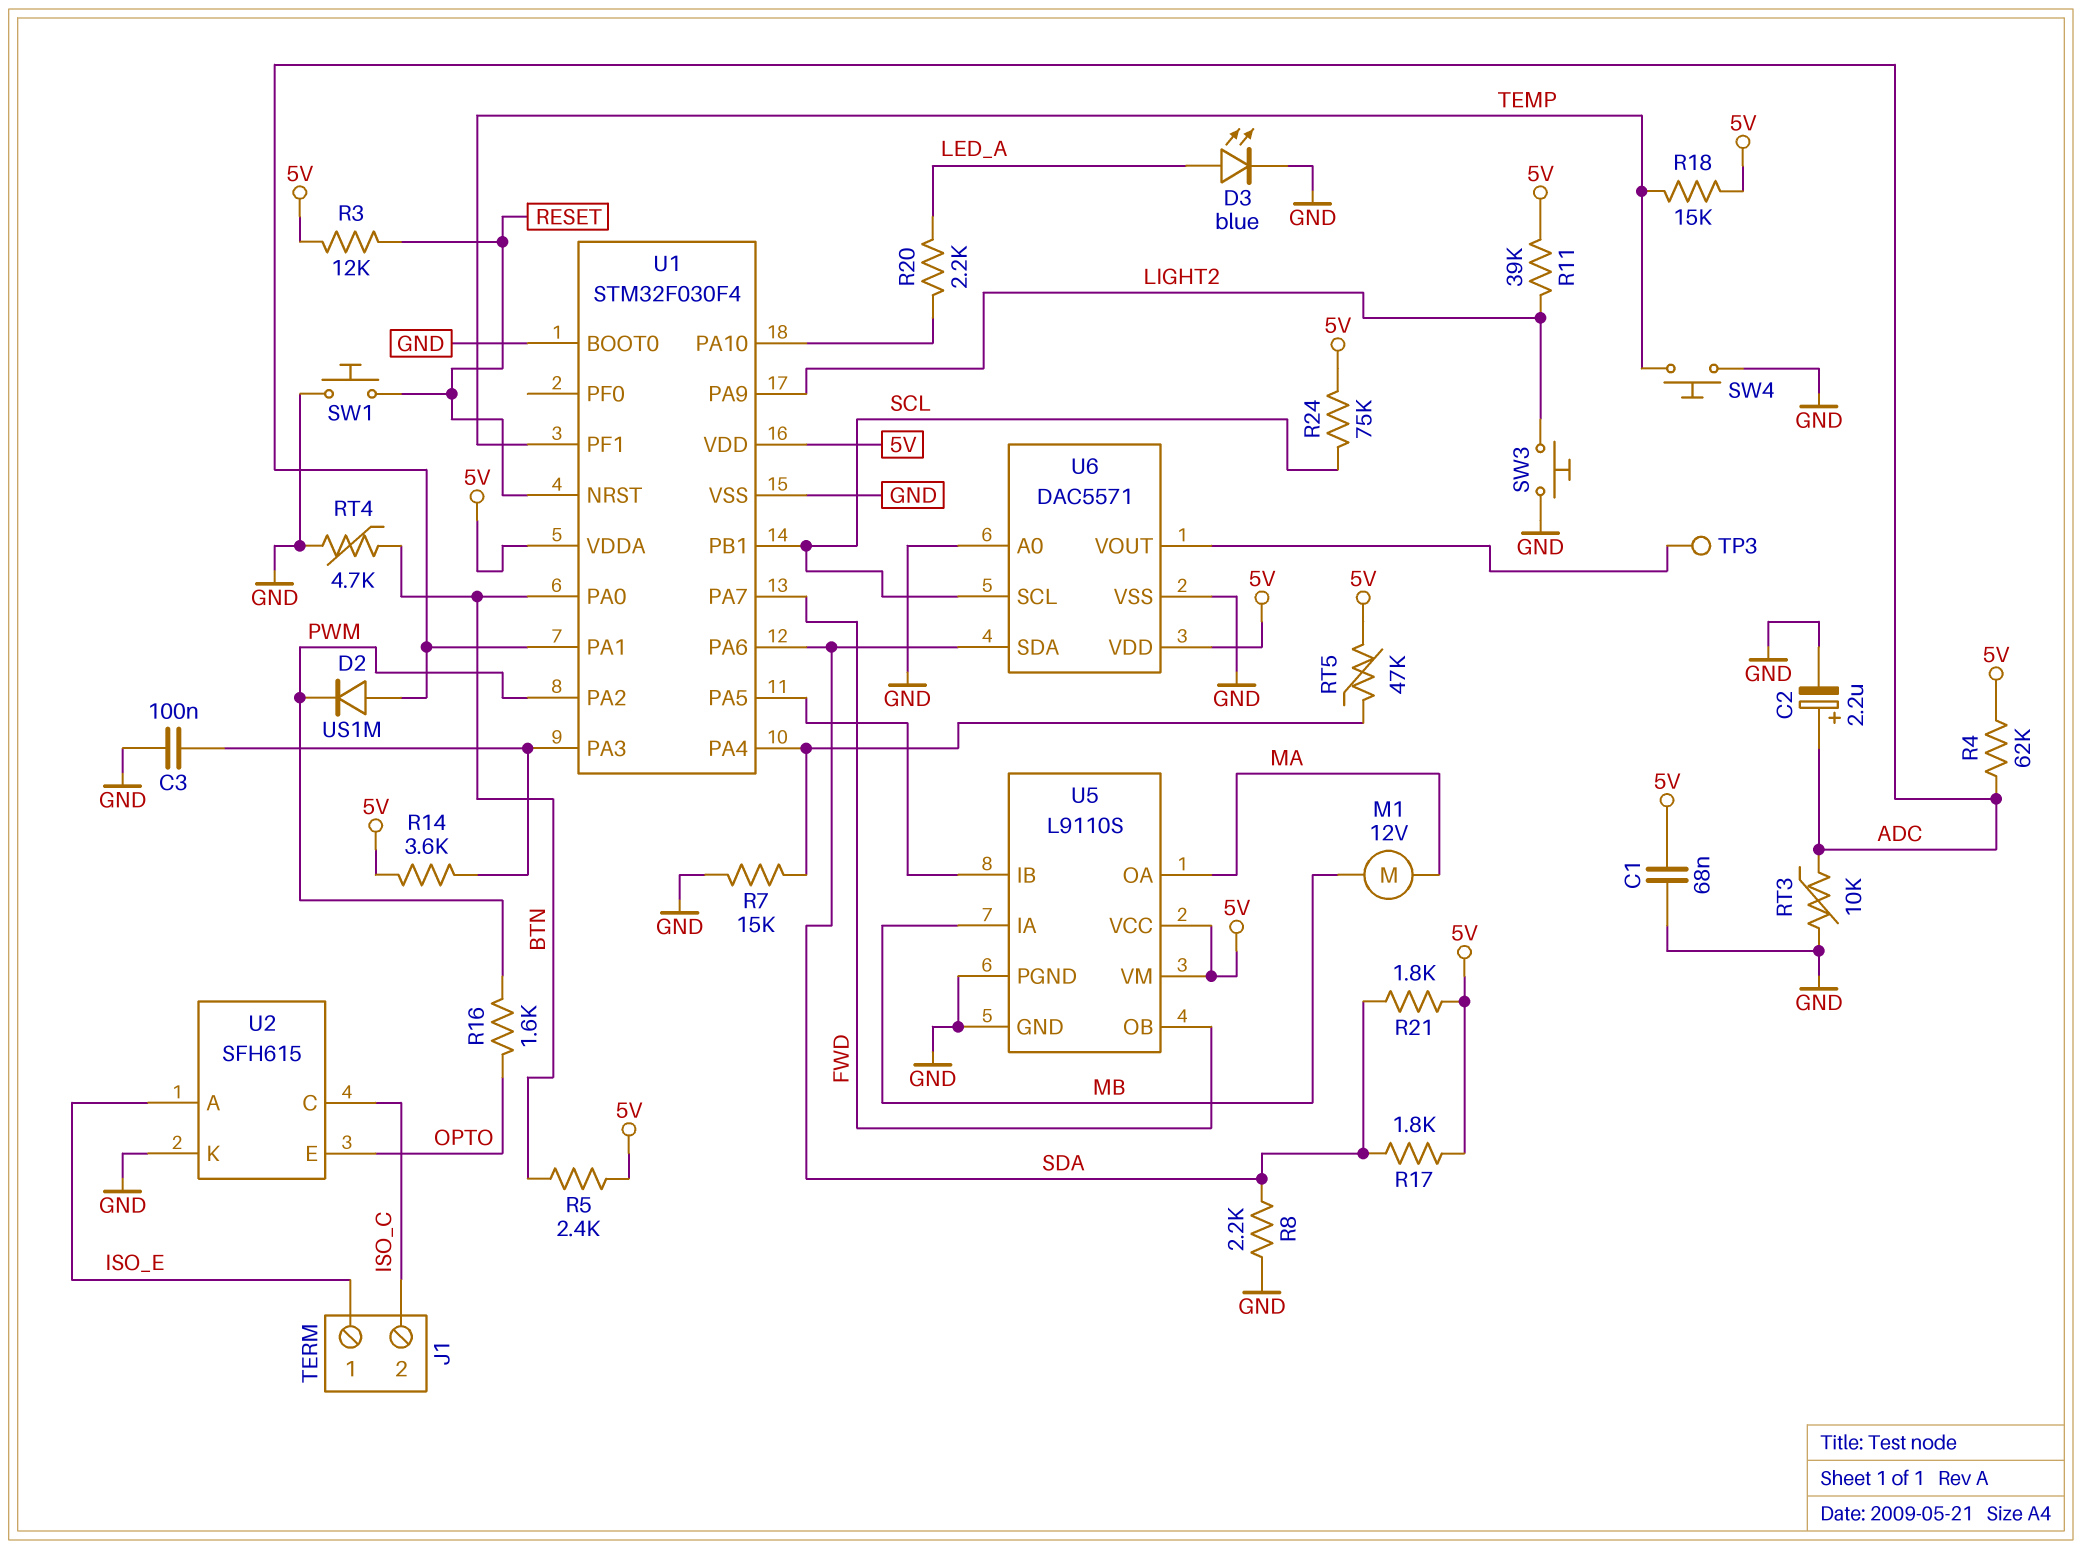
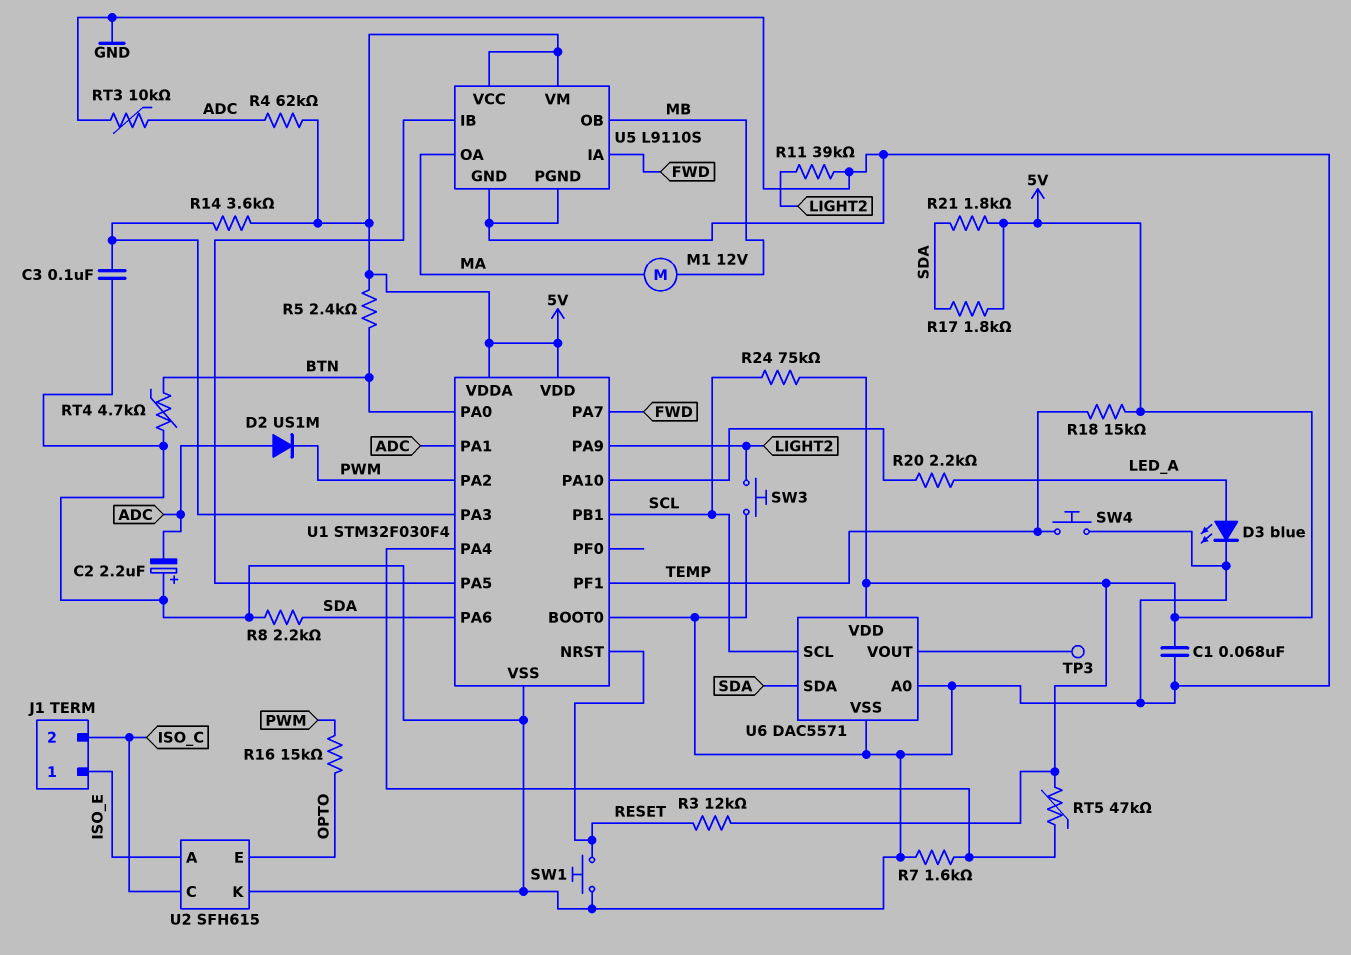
C2: 2.2uF (plus ADC, minus GND) -> 2.2uF (plus GND, minus ADC)
R7: 15k (GND, U1/PA4) -> 1.6k (GND, U1/PA4)
R11: 39k (5V, LIGHT2) -> 39k (GND, LIGHT2)
R16: 1.6k (OPTO, PWM) -> 15k (OPTO, PWM)
U5 pin IA: MB -> FWD
U5 pin OB: FWD -> MB

